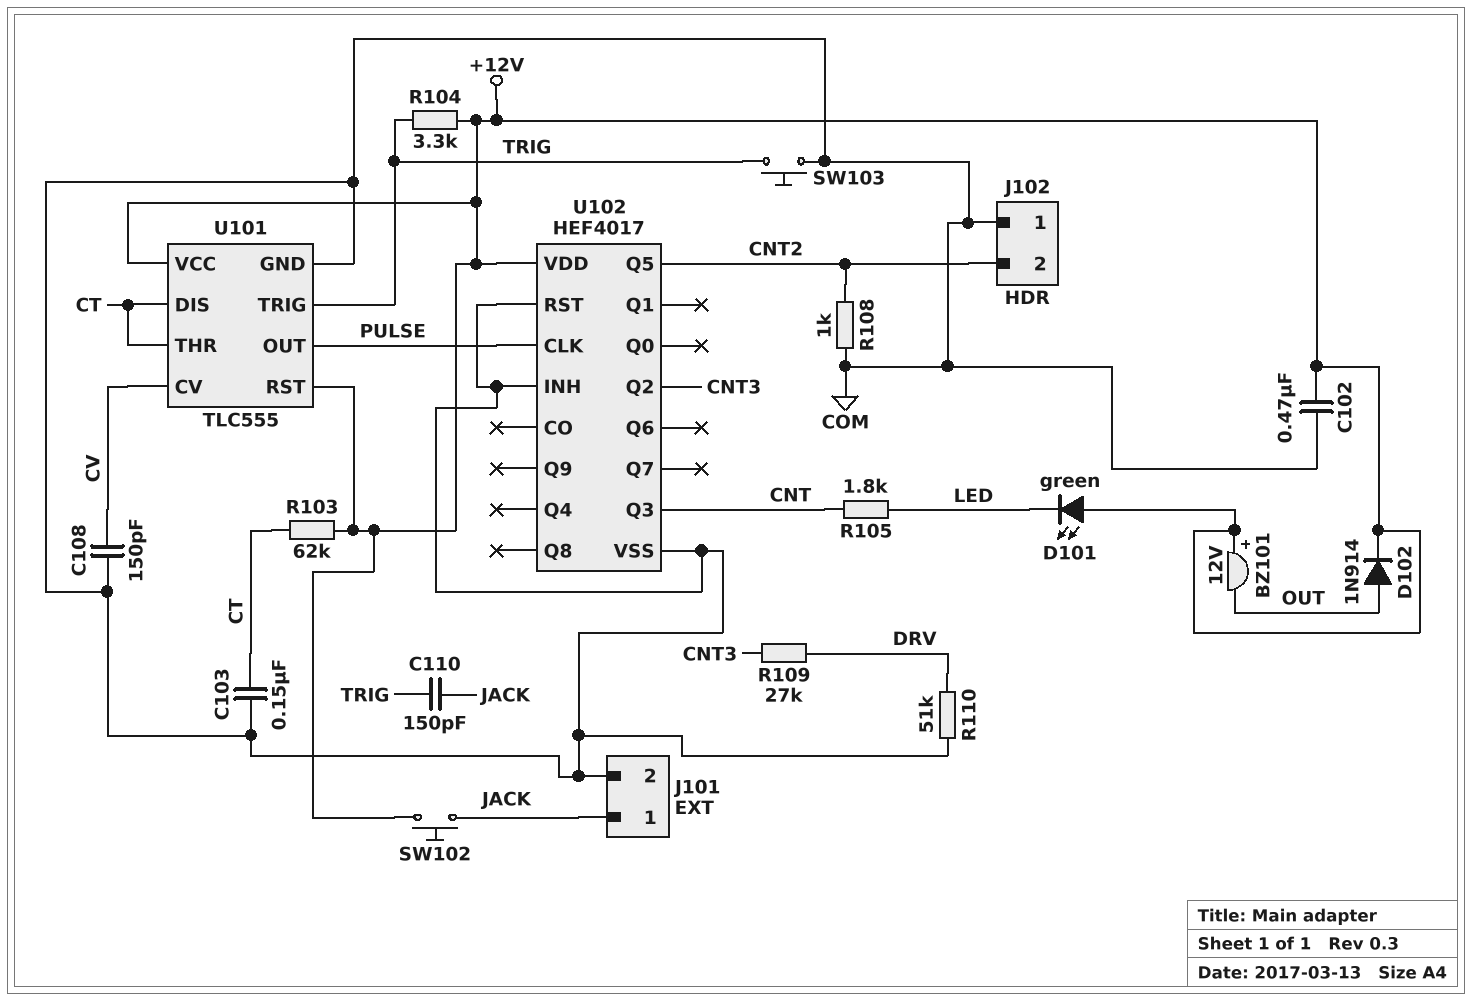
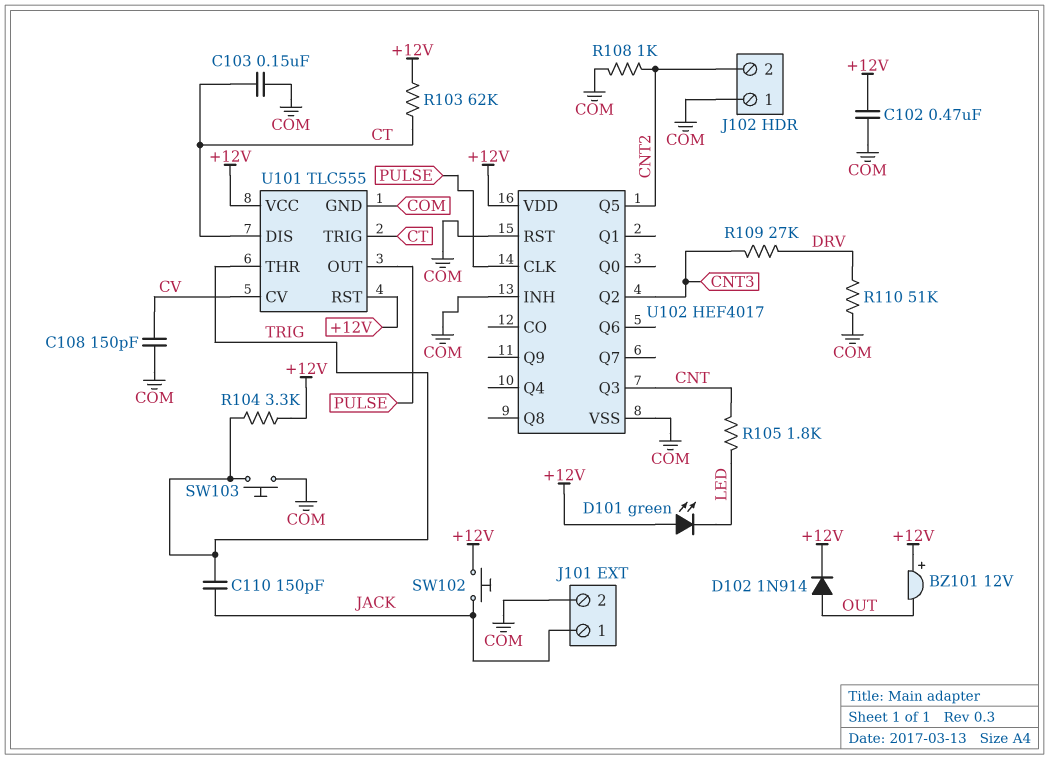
U101 pin THR: CT -> TRIG
U101 pin TRIG: TRIG -> CT

